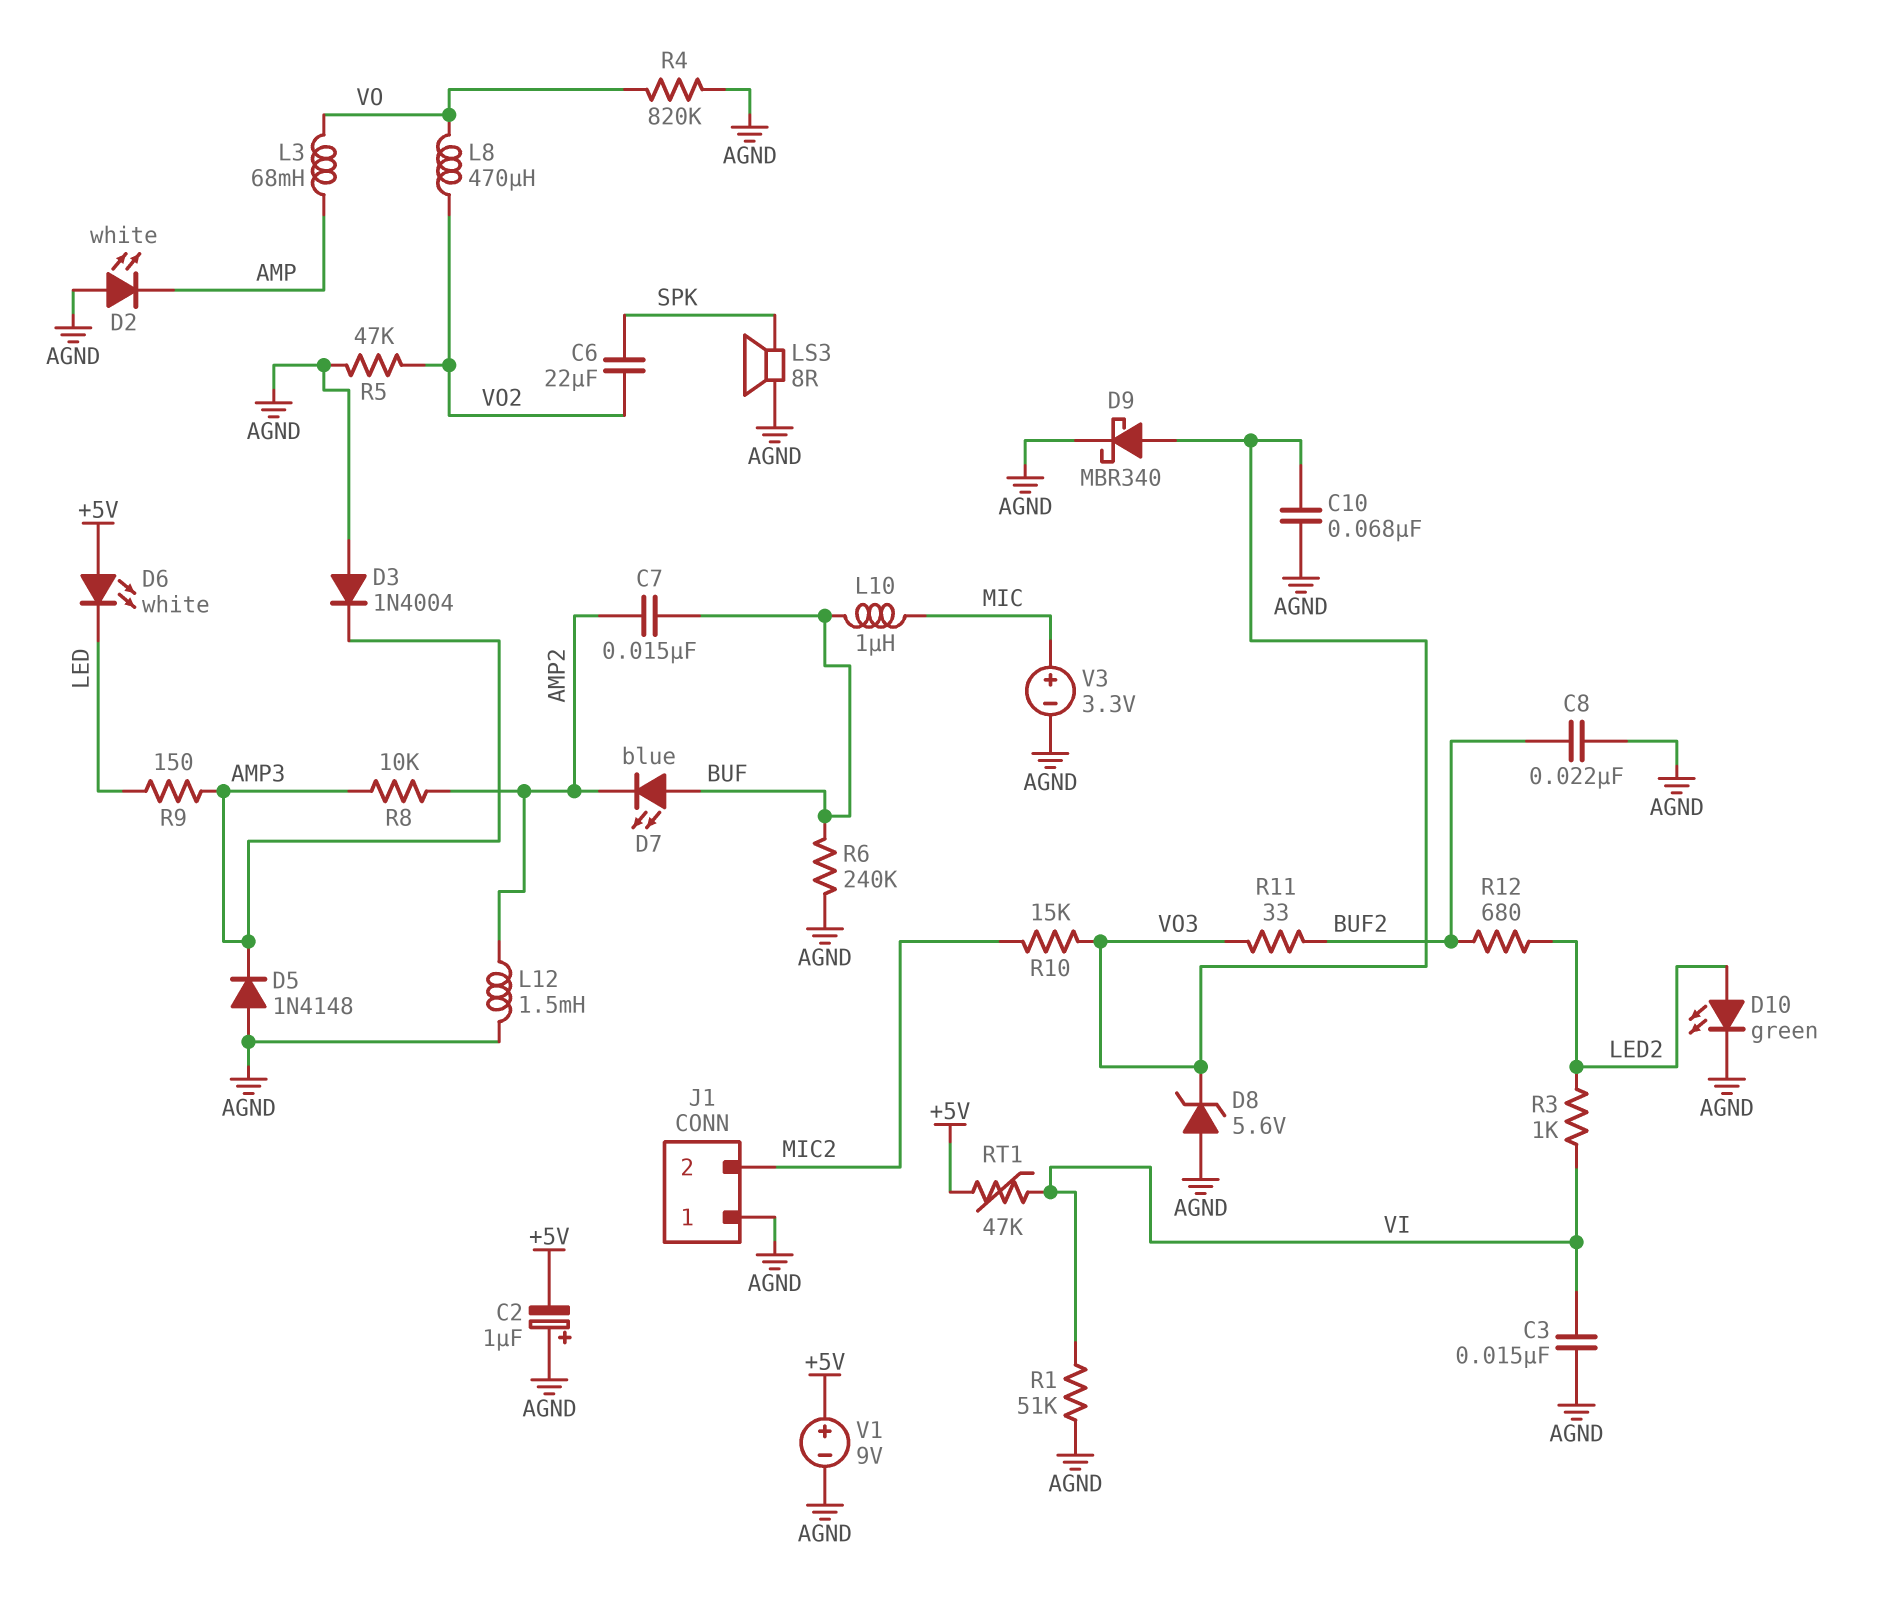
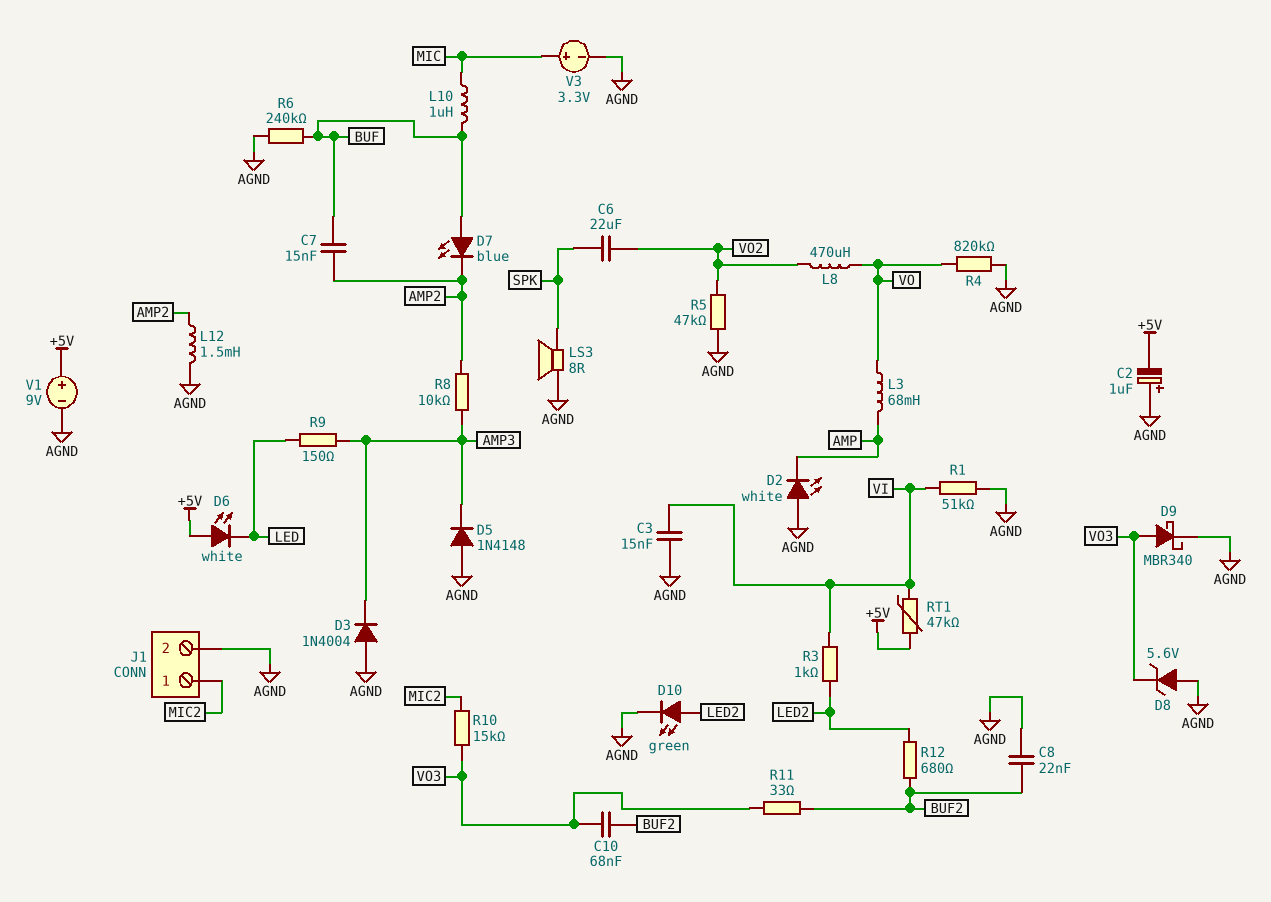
C10: 68nF (AGND, VO3) -> 68nF (BUF2, VO3)
J1 pin 1: AGND -> MIC2
J1 pin 2: MIC2 -> AGND

